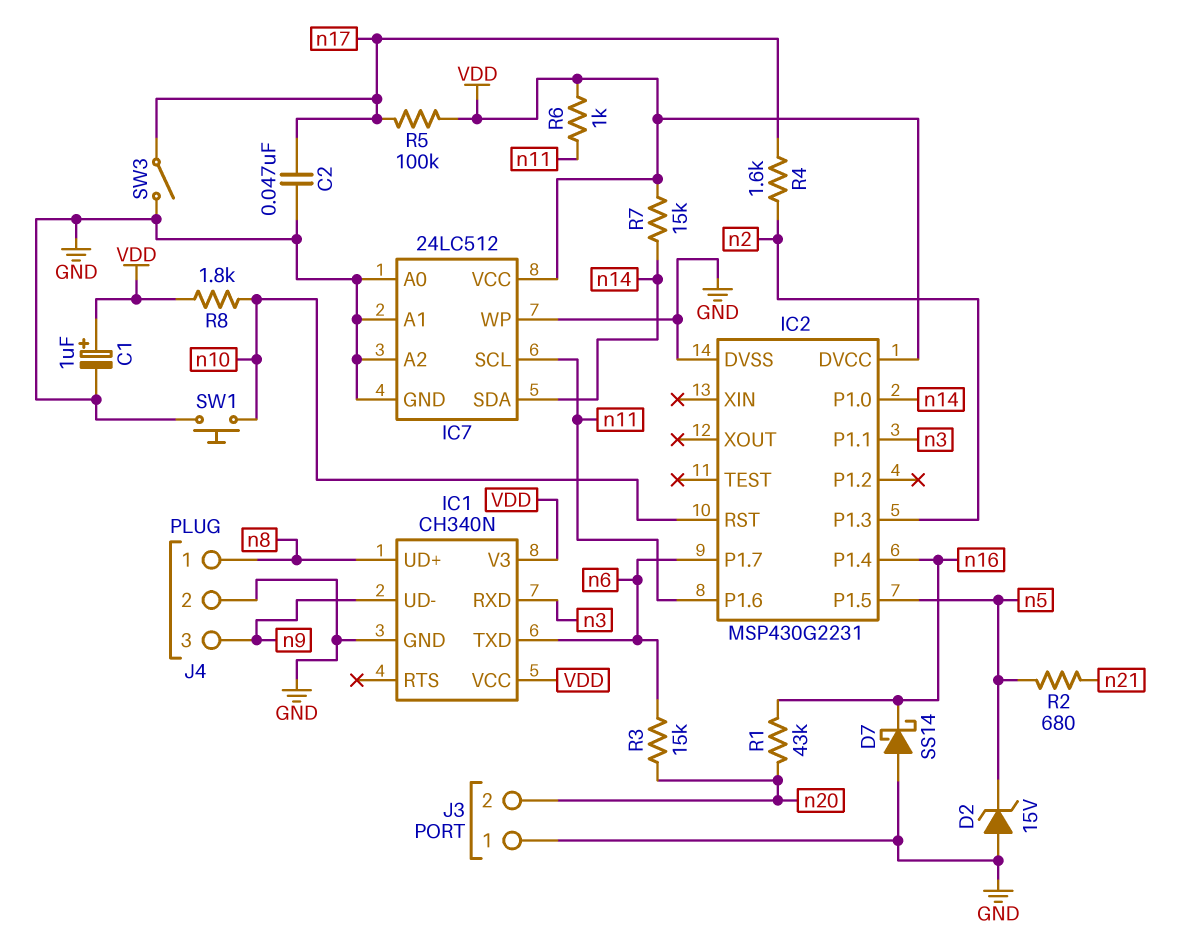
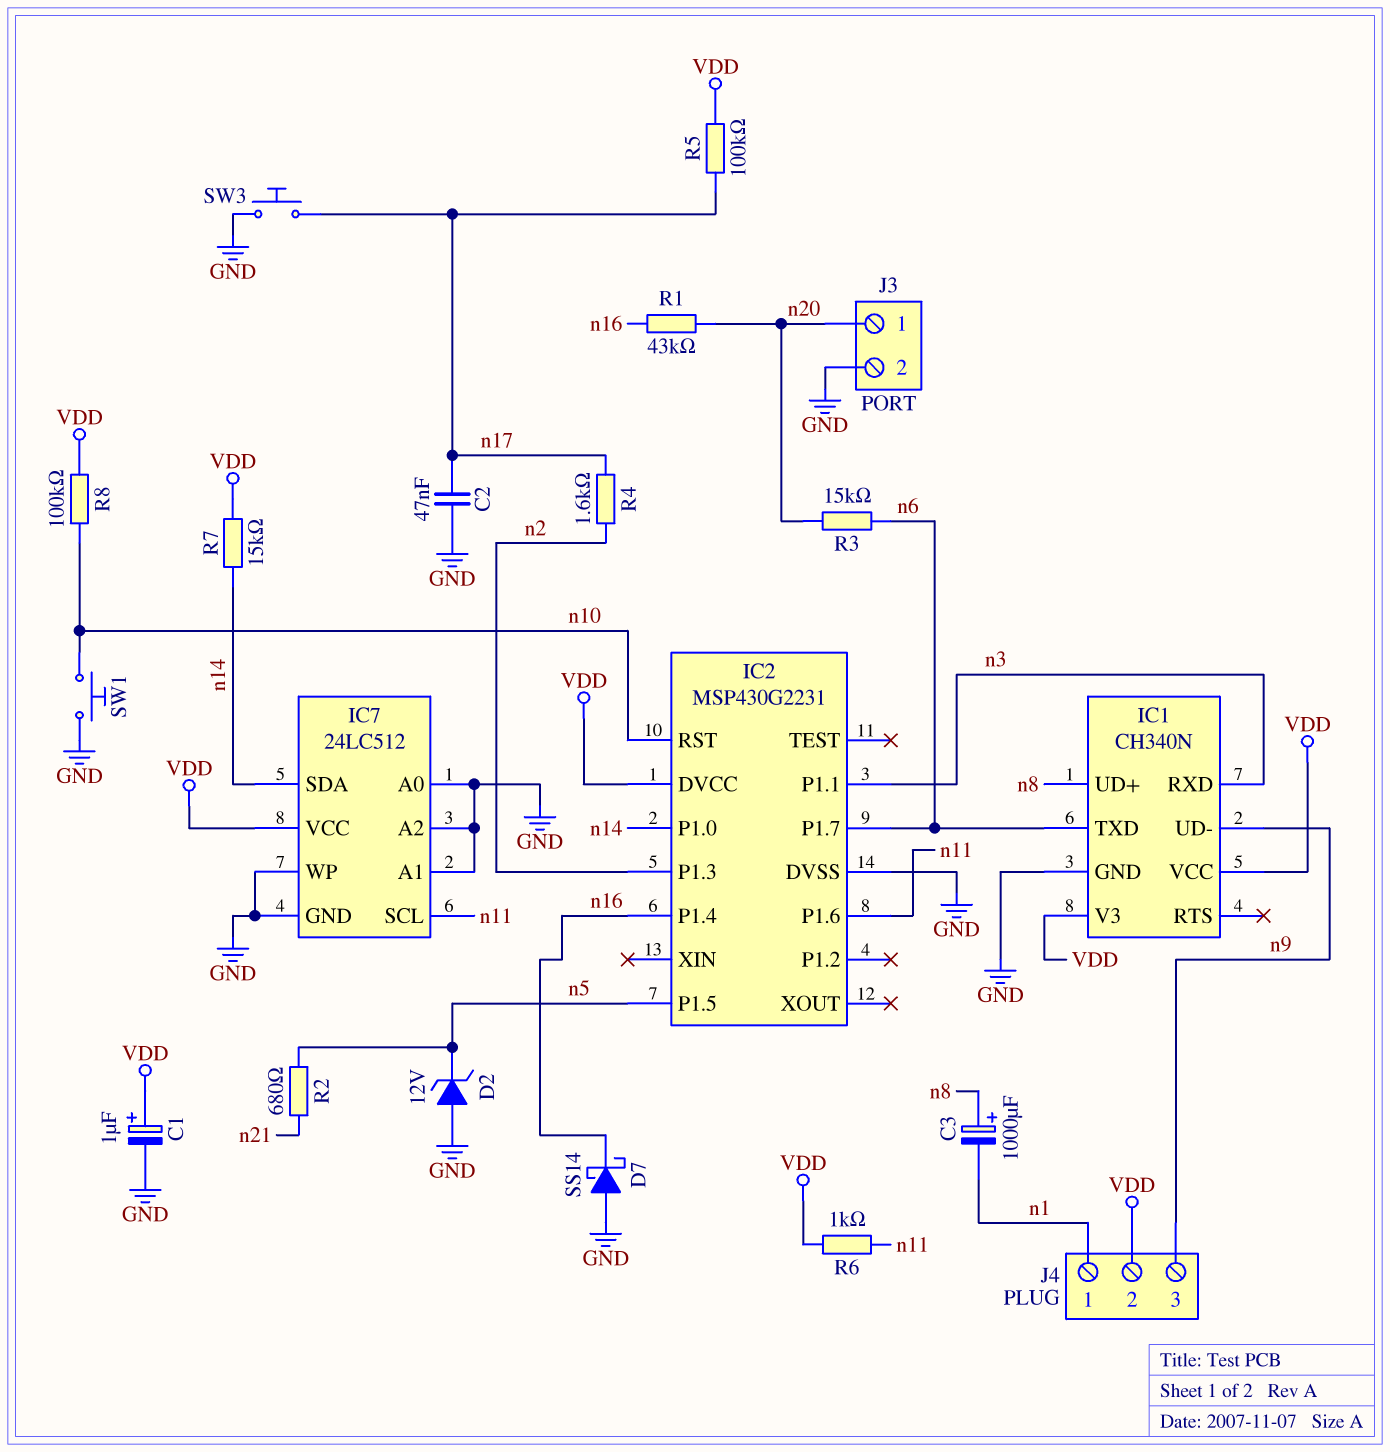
C3: none -> 1000uF (plus n8, minus n1)
D2: zener 15V (A GND, K n5) -> zener 12V (A GND, K n5)
J3 pin 1: GND -> n20
J3 pin 2: n20 -> GND
J4 pin 1: n8 -> n1
J4 pin 2: GND -> VDD
R8: 1.8k (VDD, n10) -> 100k (VDD, n10)
SW3: switch (GND, n17) -> button (GND, n17)

